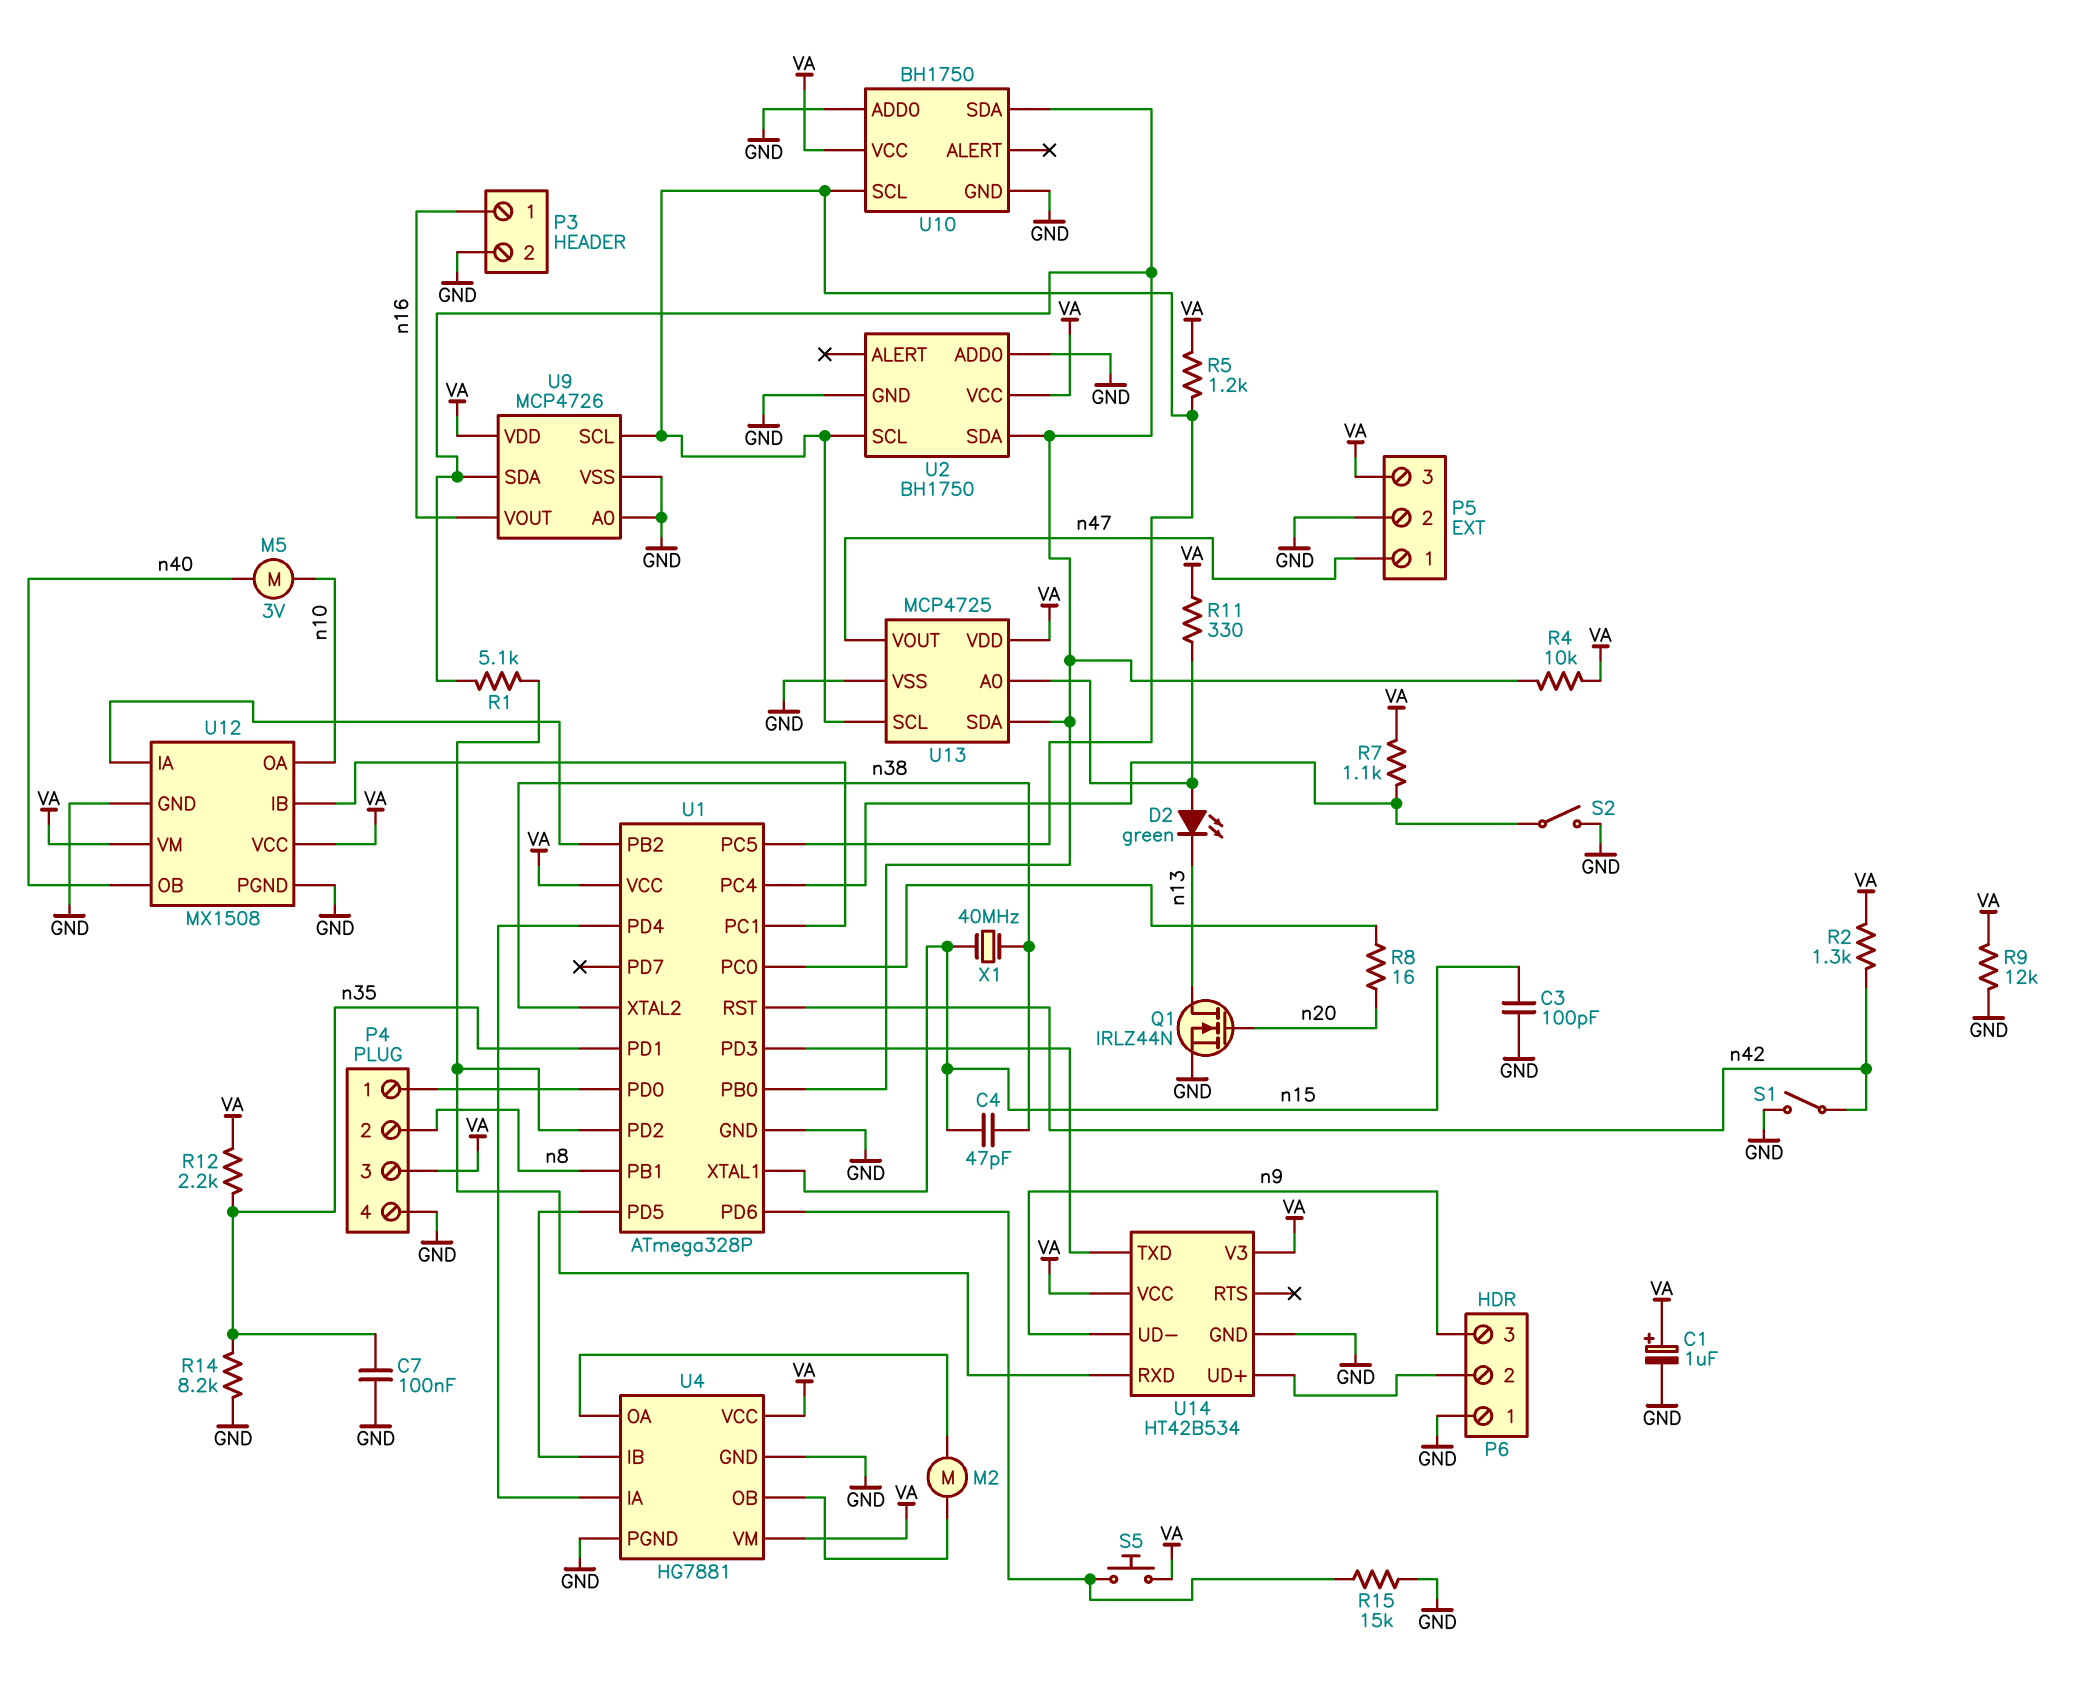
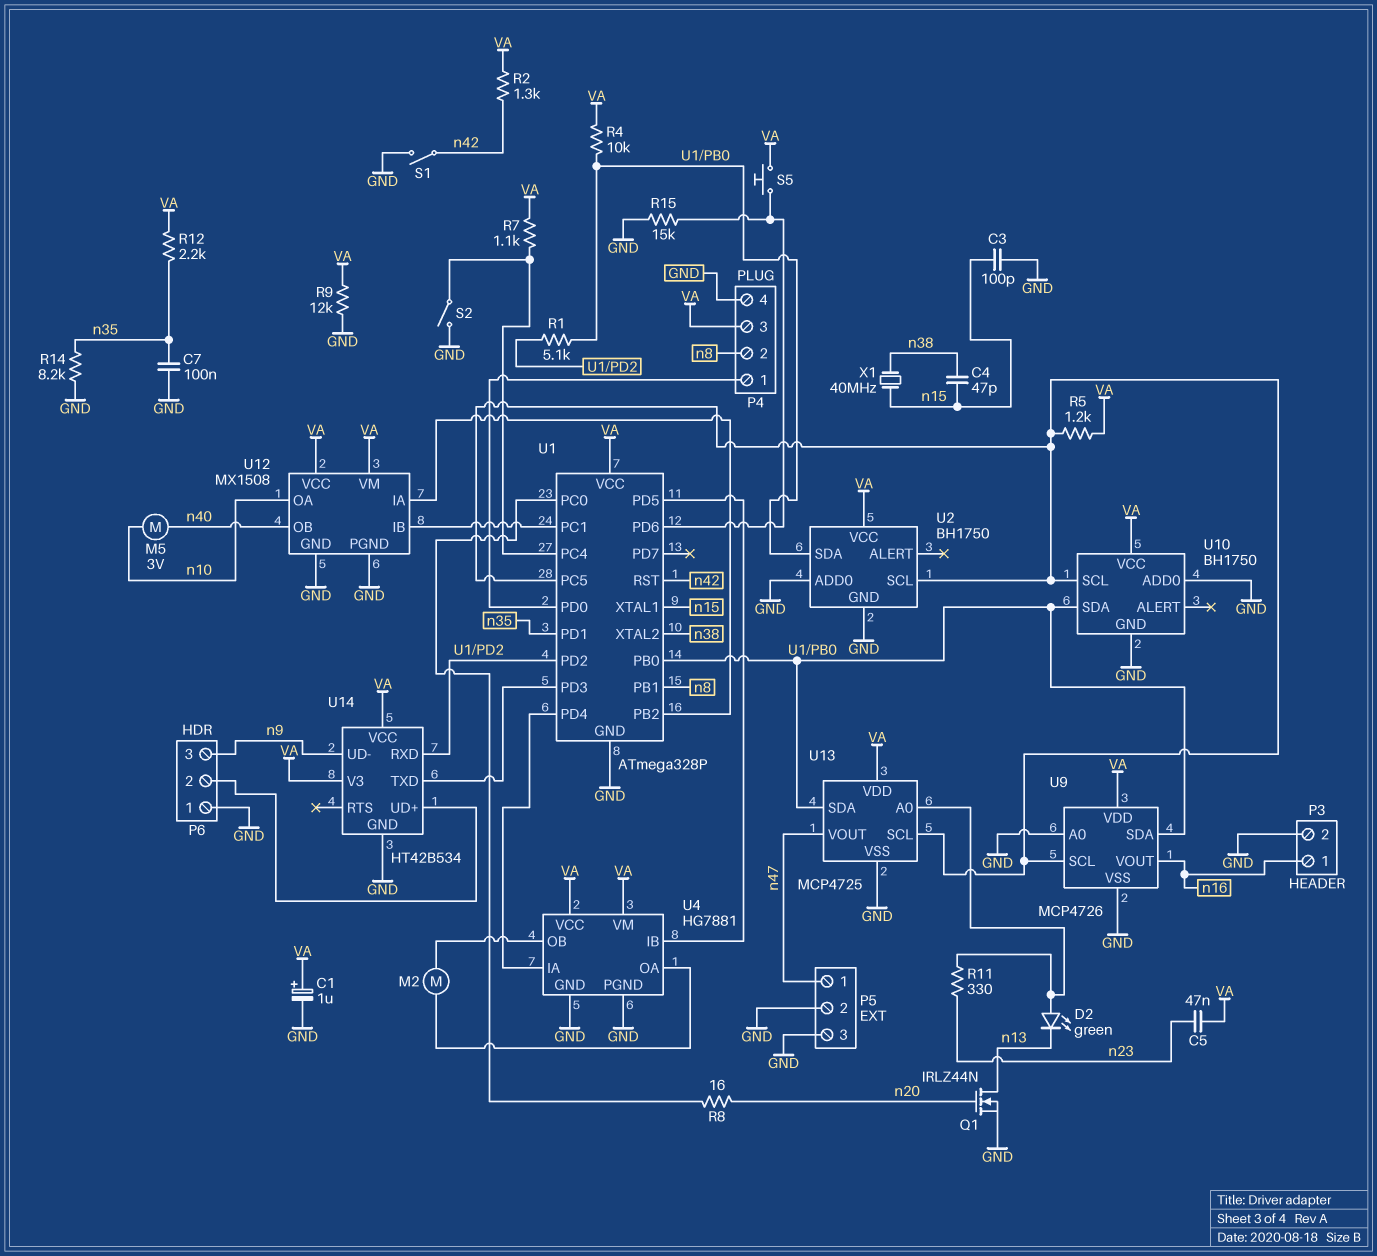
C5: none -> 47nF (VA, n23)
P5 pin 3: VA -> GND
R11: 330 (U13/A0, VA) -> 330 (U13/A0, n23)

